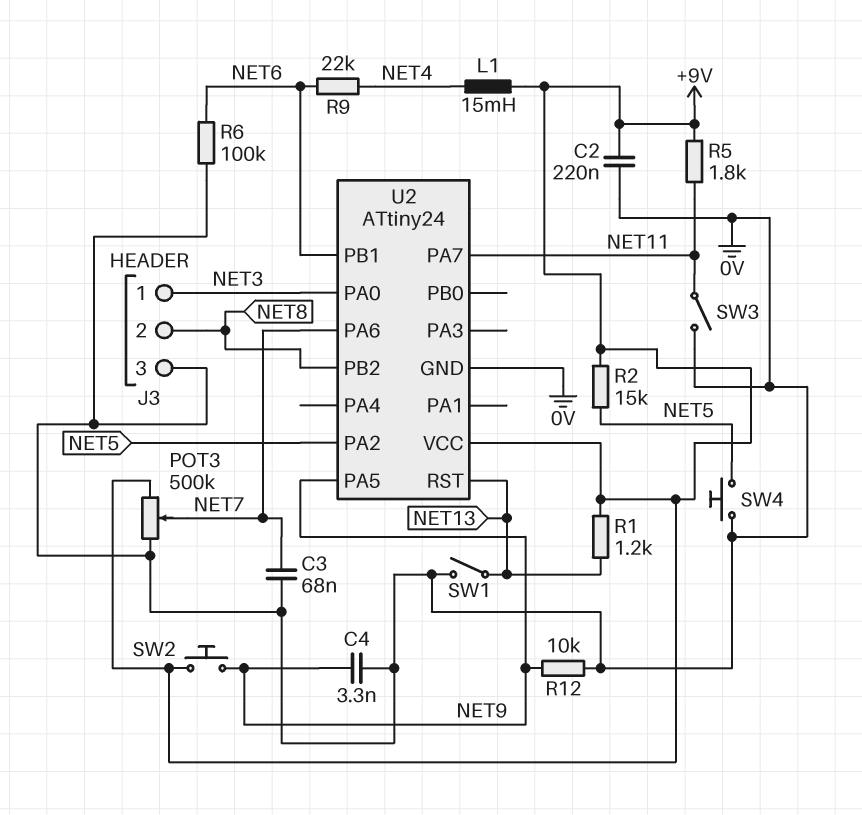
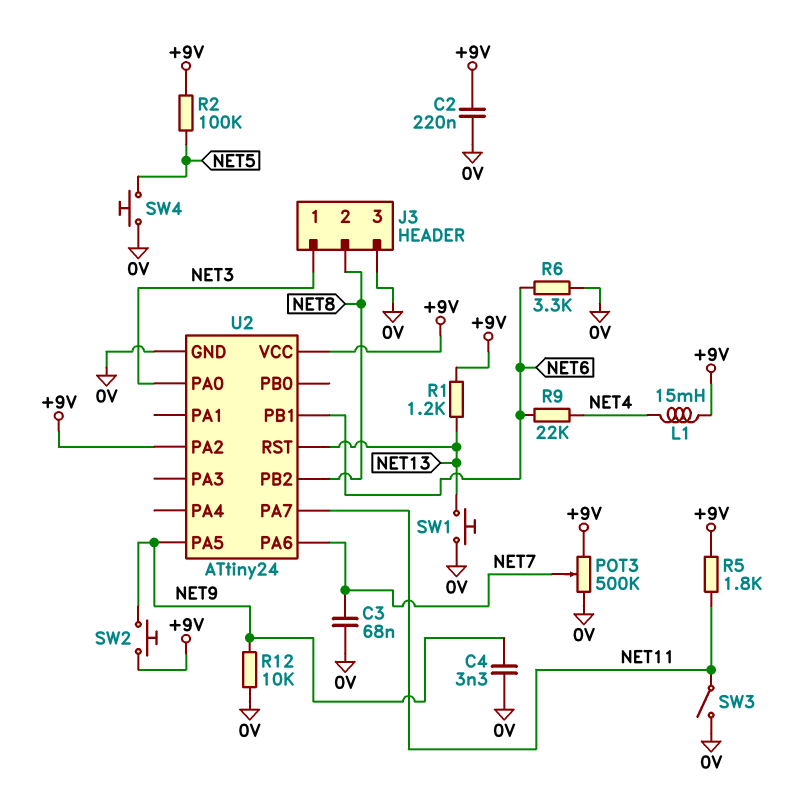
R2: 15k (+9V, NET5) -> 100k (+9V, NET5)
R6: 100k (0V, NET6) -> 3.3k (0V, NET6)
SW1: switch (0V, NET13) -> button (0V, NET13)
U2 pin PA2: NET5 -> +9V

